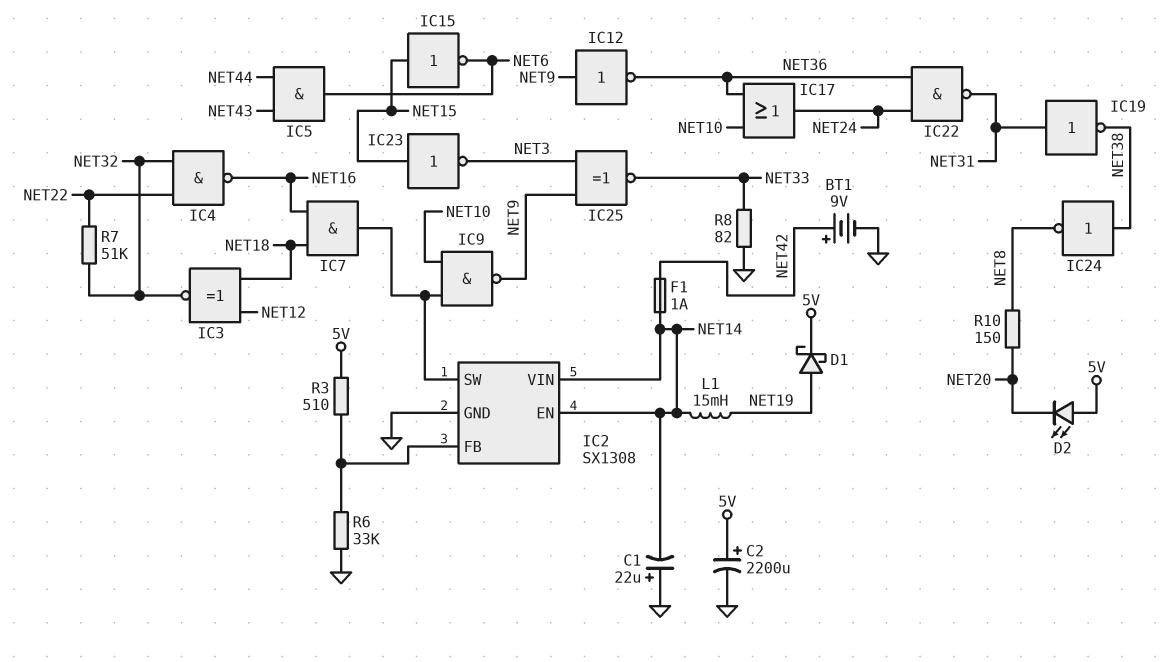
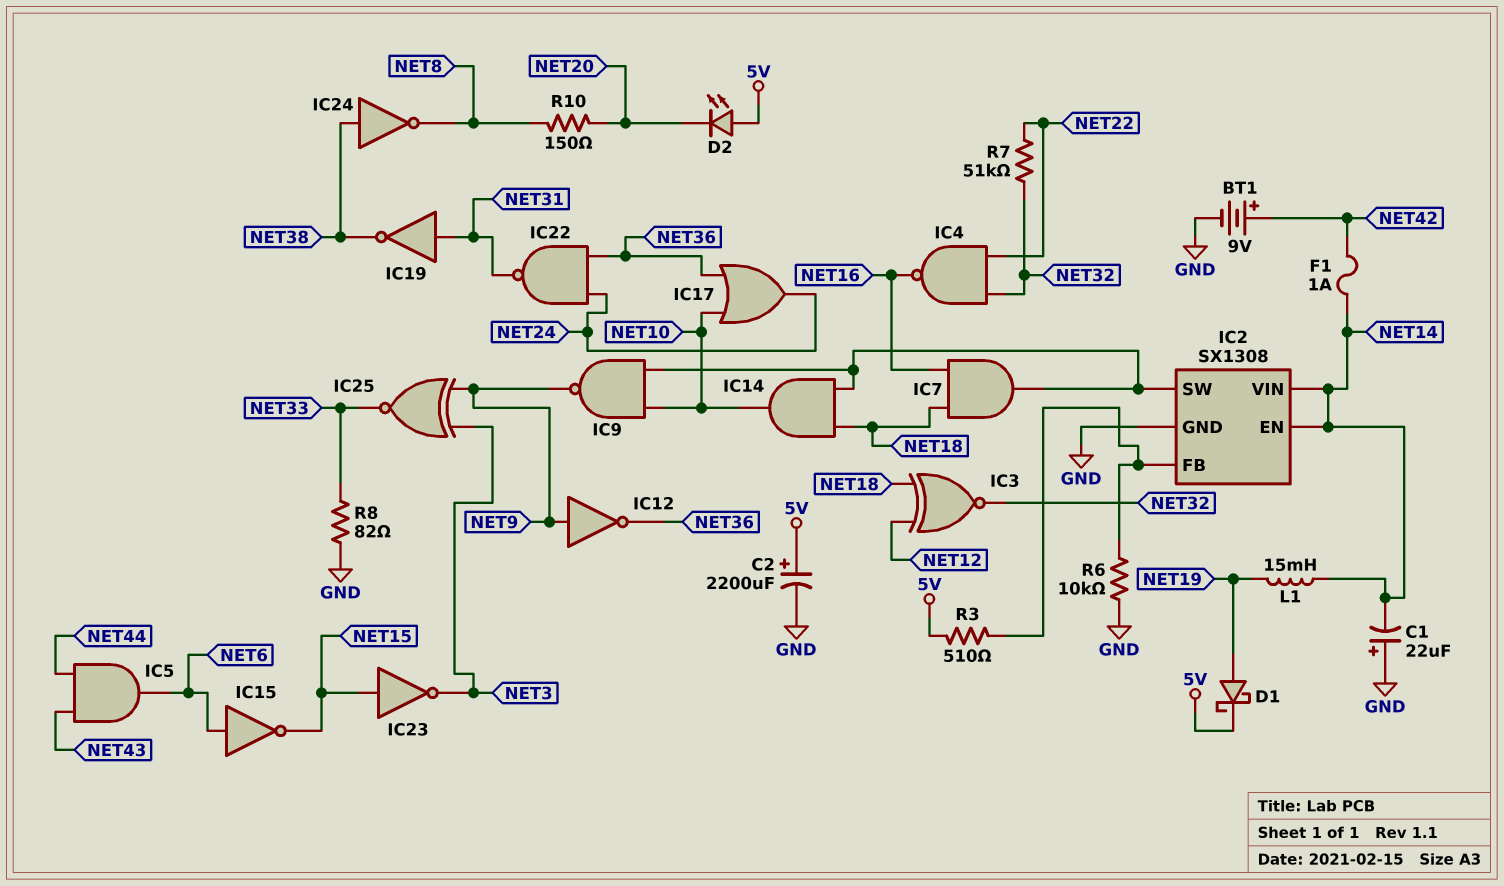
IC14: none -> AND (in IC2/SW, in NET18, out NET10)
IC15: NOT (in NET15, out NET6) -> NOT (in NET6, out NET15)
R6: 33k (GND, IC2/FB) -> 10k (GND, IC2/FB)

